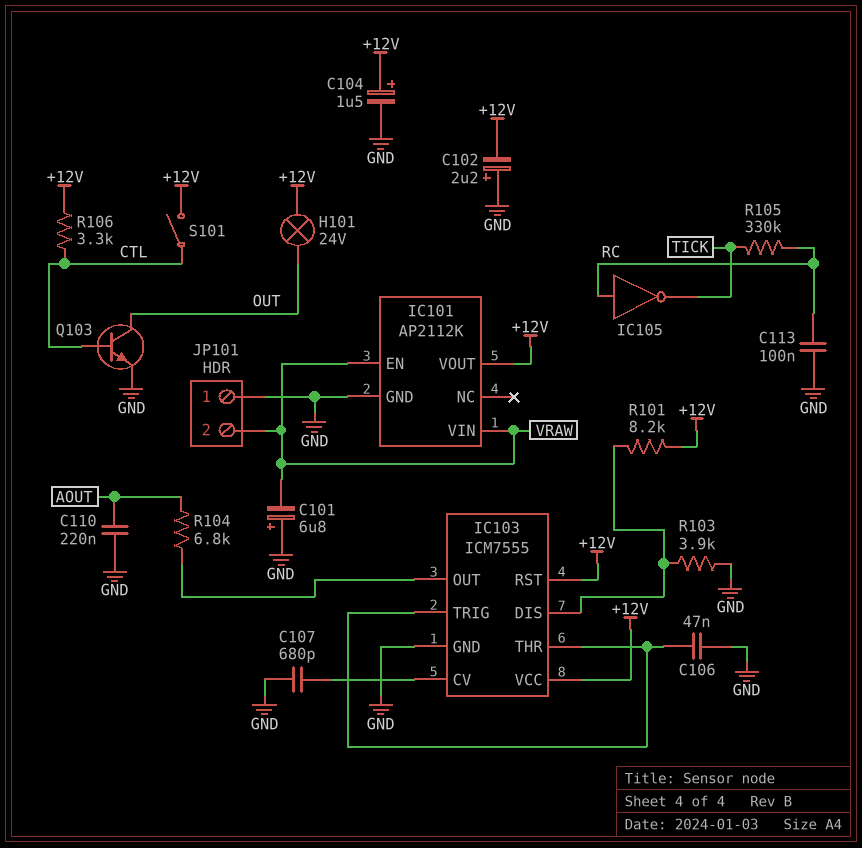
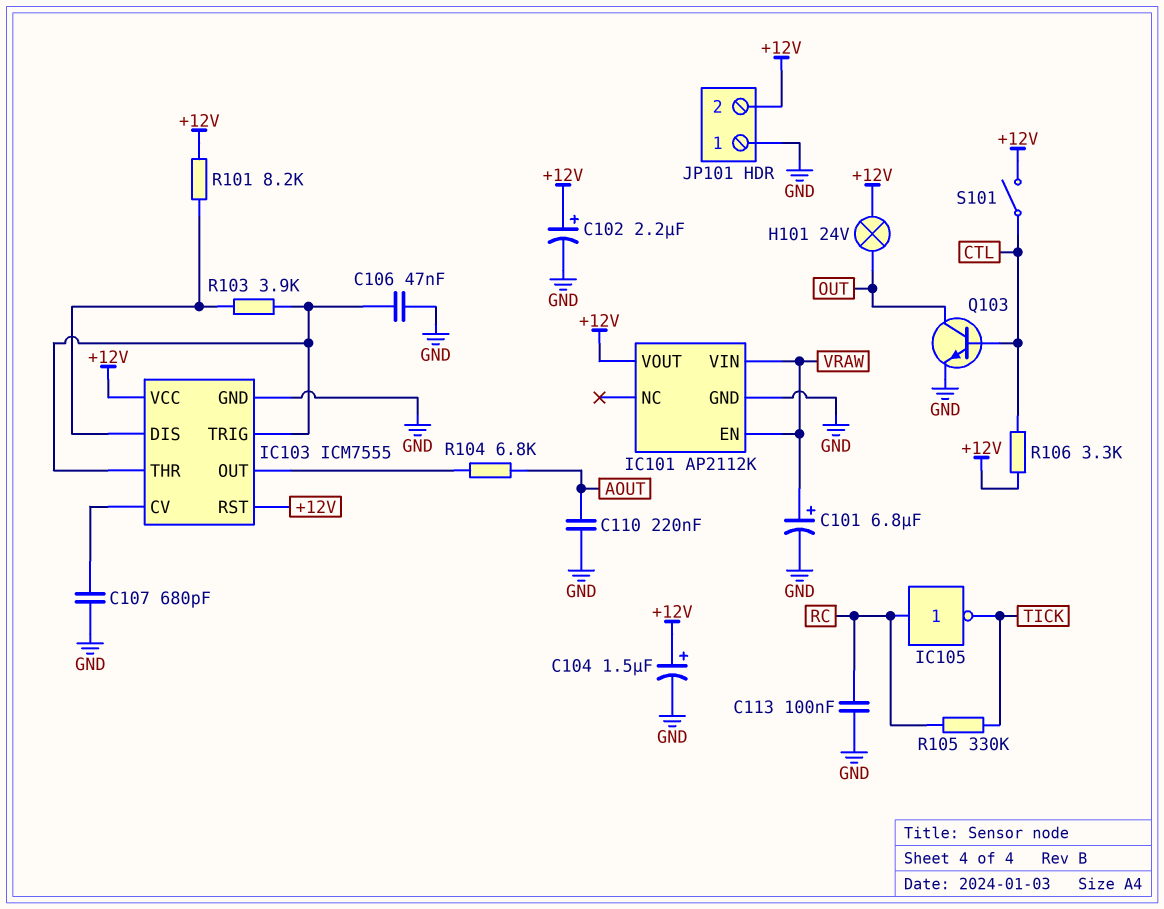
C101: 6.8uF (plus GND, minus VRAW) -> 6.8uF (plus VRAW, minus GND)
C102: 2.2uF (plus GND, minus +12V) -> 2.2uF (plus +12V, minus GND)
JP101 pin 2: VRAW -> +12V
R103: 3.9k (GND, IC103/DIS) -> 3.9k (IC103/DIS, IC103/THR)

